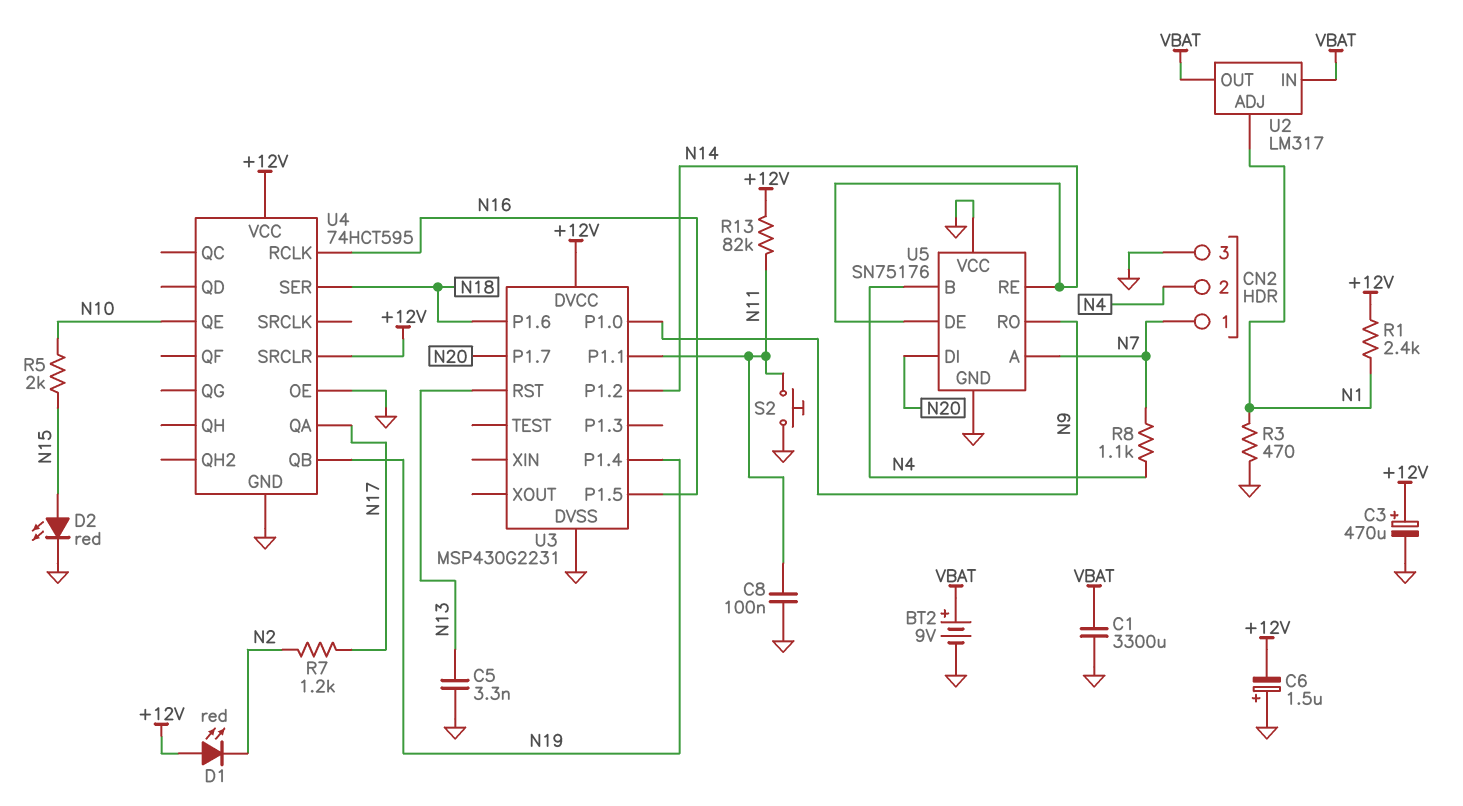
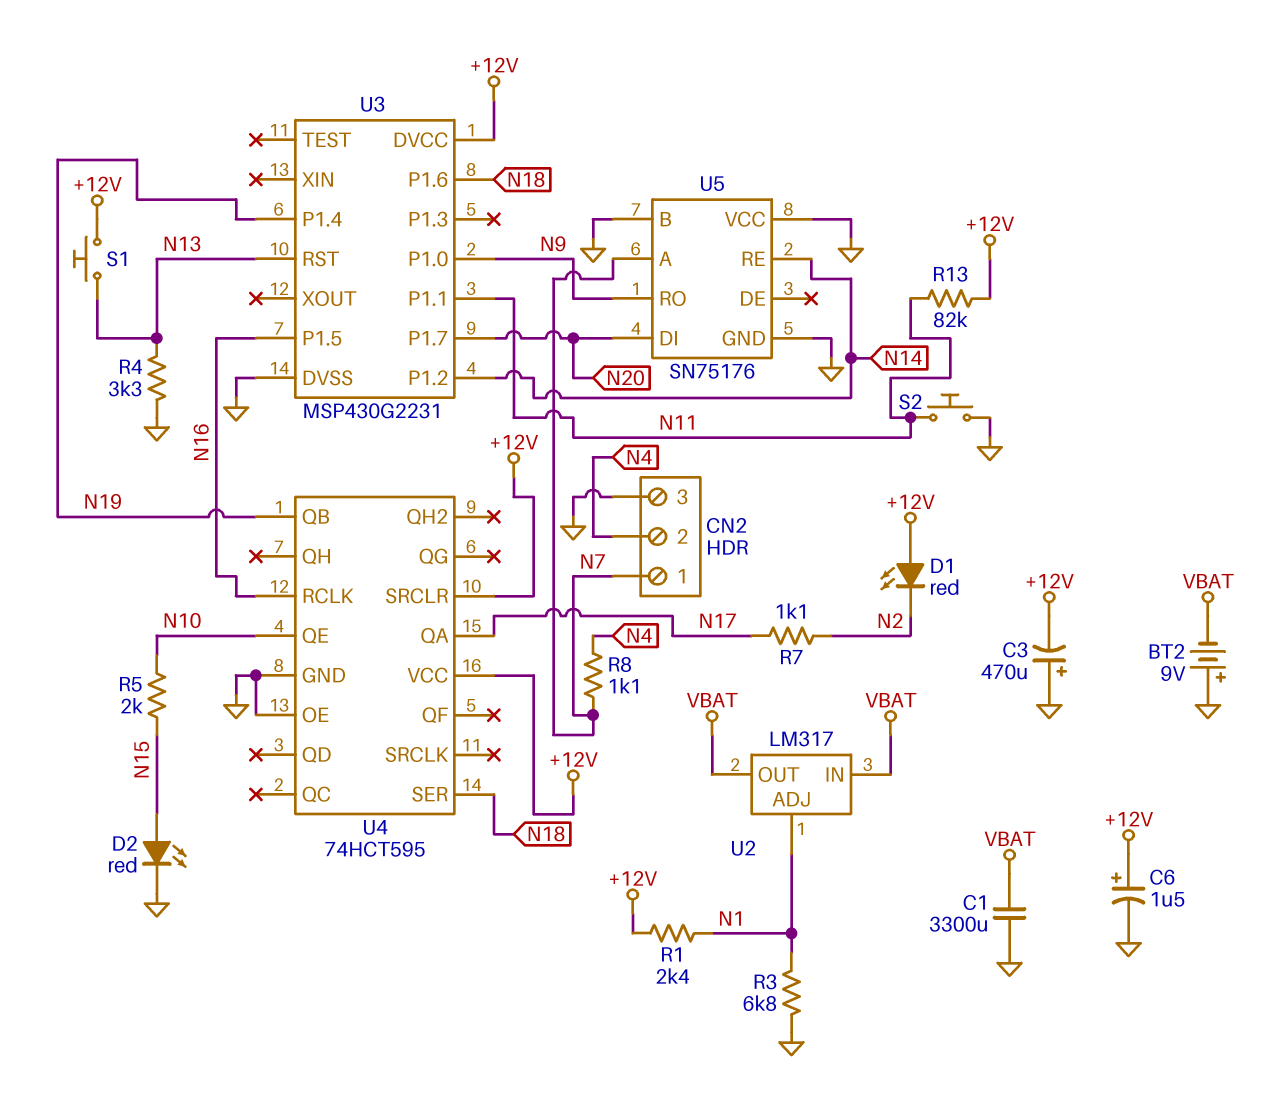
BT2: 9V (plus VBAT, minus GND) -> 9V (plus GND, minus VBAT)
C3: 470uF (plus +12V, minus GND) -> 470uF (plus GND, minus +12V)
C5: 3.3nF (GND, N13) -> none
C6: 1.5uF (plus GND, minus +12V) -> 1.5uF (plus +12V, minus GND)
C8: 100nF (GND, N11) -> none
R3: 470 (GND, N1) -> 6.8k (GND, N1)
R4: none -> 3.3k (GND, N13)
R7: 1.2k (N2, N17) -> 1.1k (N2, N17)
S1: none -> button (+12V, N13)
U5 pin B: N4 -> GND
U5 pin DE: N14 -> none

